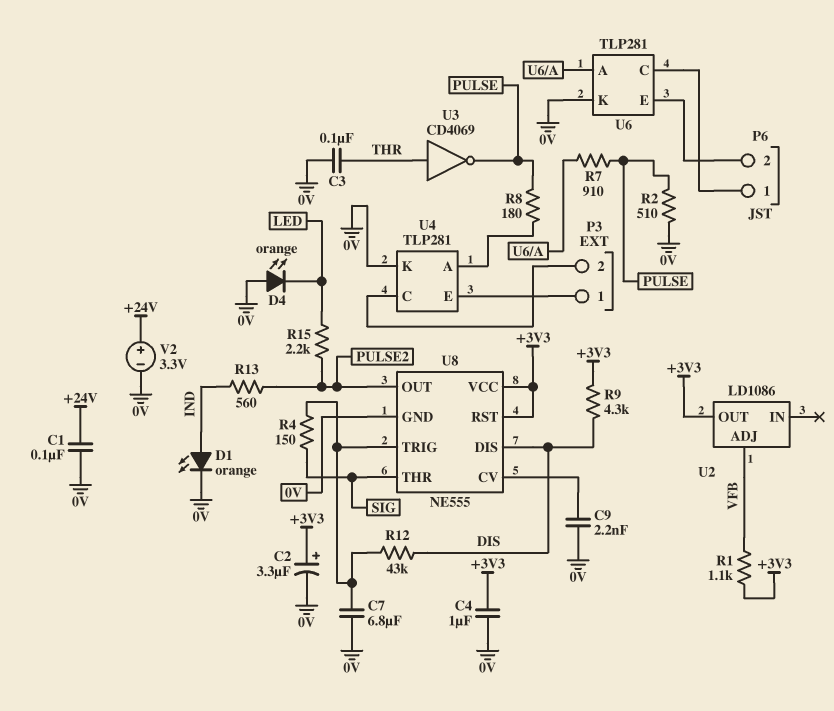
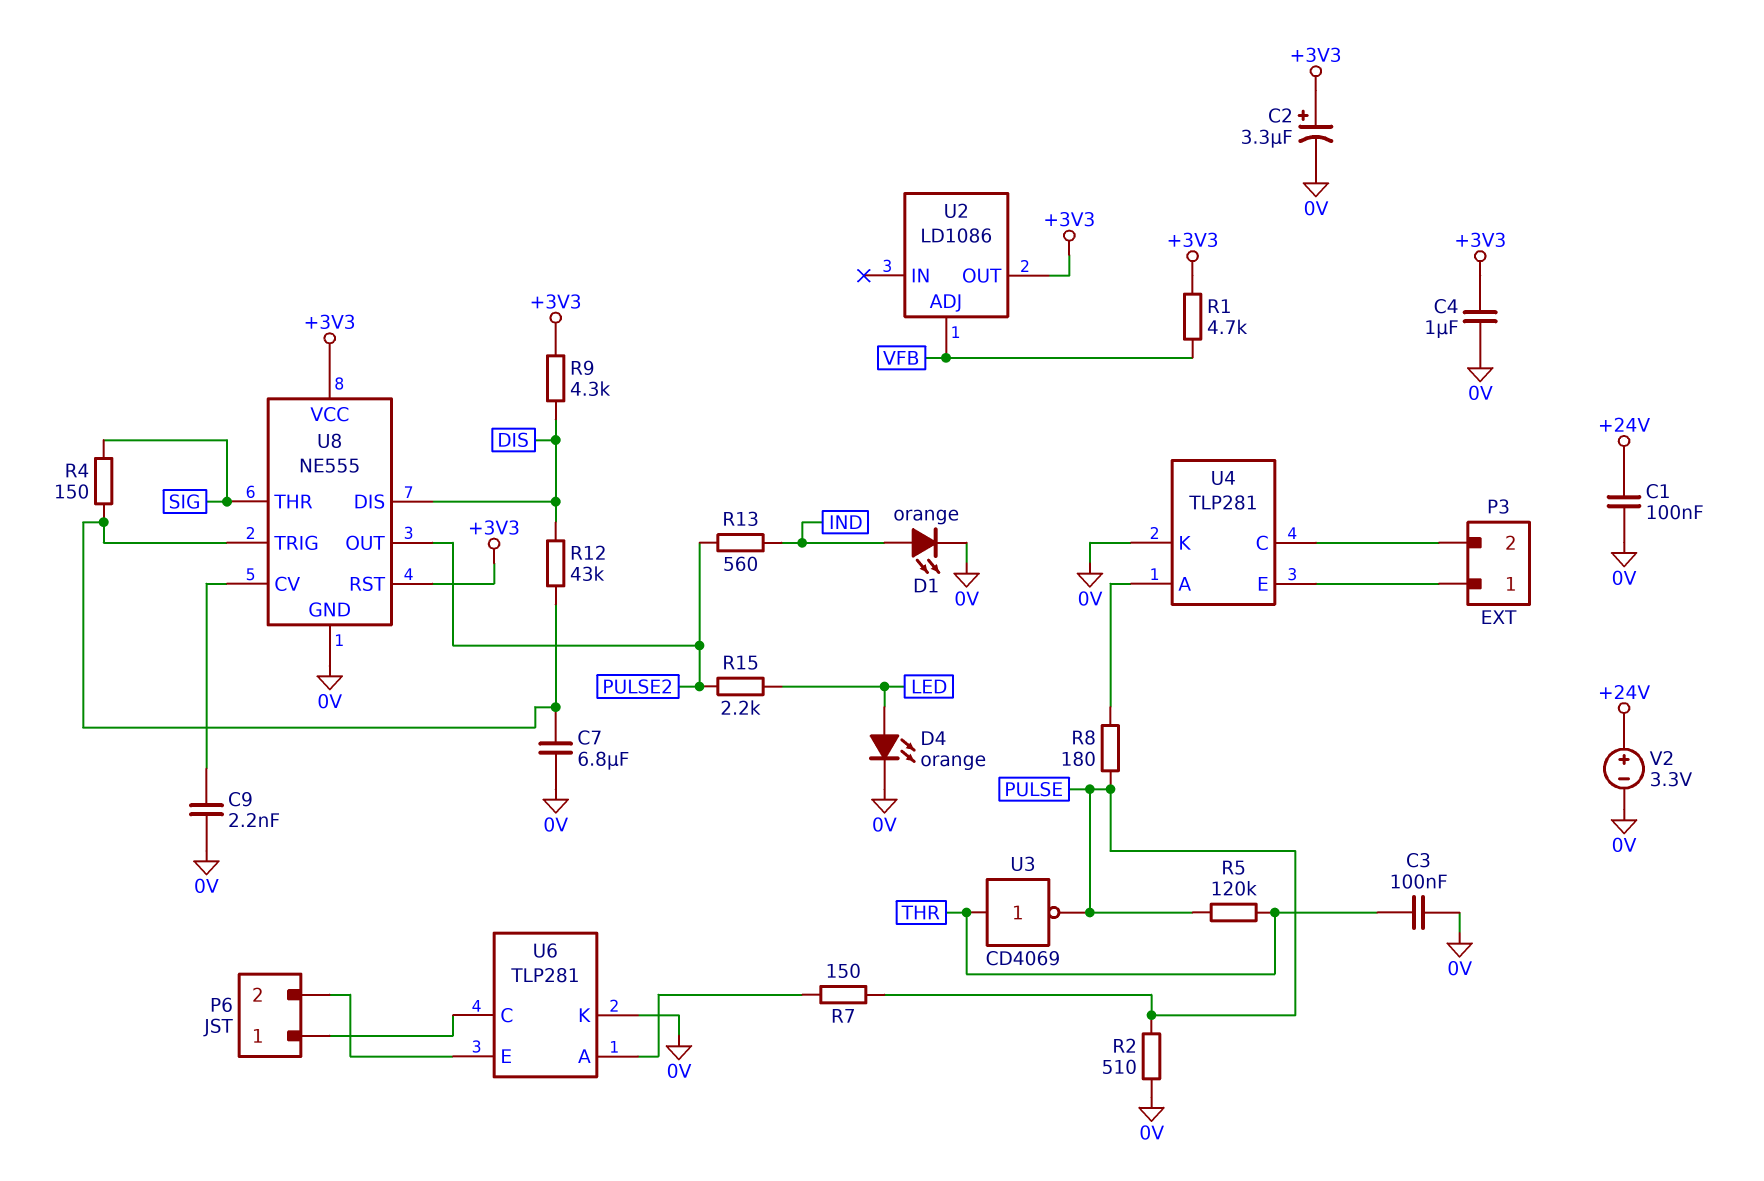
D4: LED orange (A 0V, K LED) -> LED orange (A LED, K 0V)
R1: 1.1k (+3V3, VFB) -> 4.7k (+3V3, VFB)
R5: none -> 120k (PULSE, THR)
R7: 910 (PULSE, U6/A) -> 150 (PULSE, U6/A)

